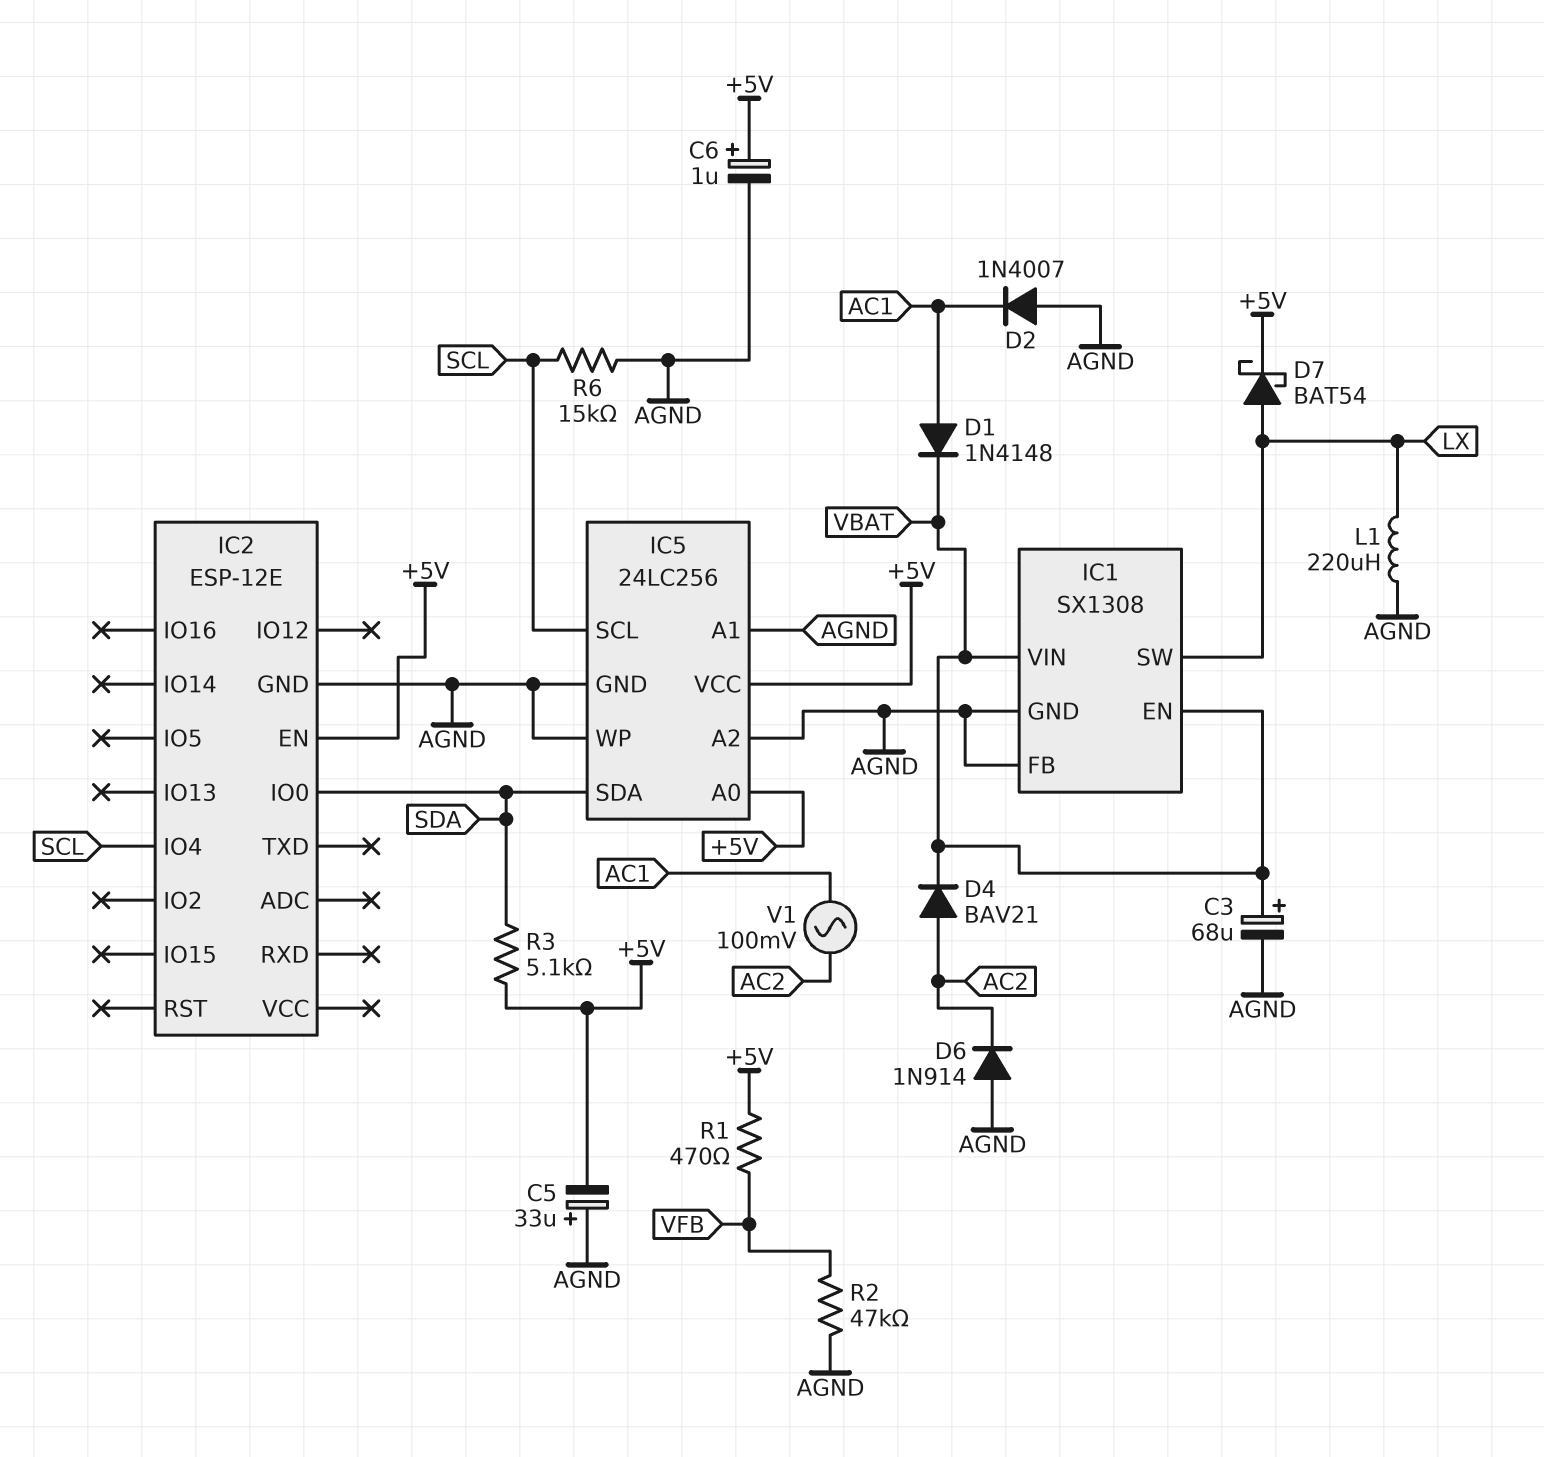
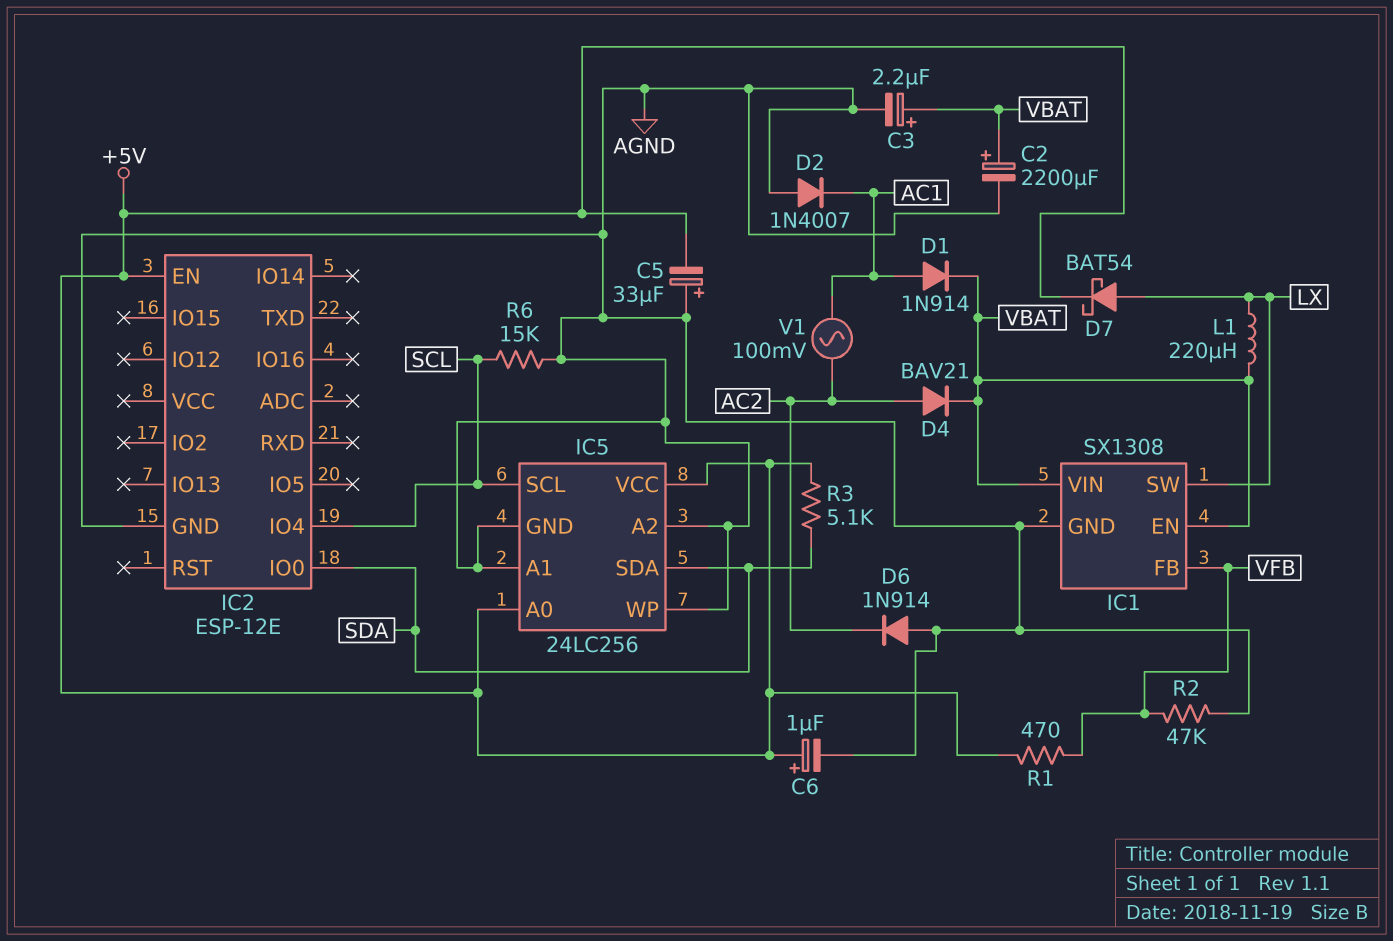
C2: none -> 2200uF (plus VBAT, minus AGND)
C3: 68uF (plus VBAT, minus AGND) -> 2.2uF (plus VBAT, minus AGND)
D1: diode 1N4148 (A AC1, K VBAT) -> diode 1N914 (A AC1, K VBAT)
IC1 pin FB: AGND -> VFB
L1: 220uH (AGND, LX) -> 220uH (LX, VBAT)

